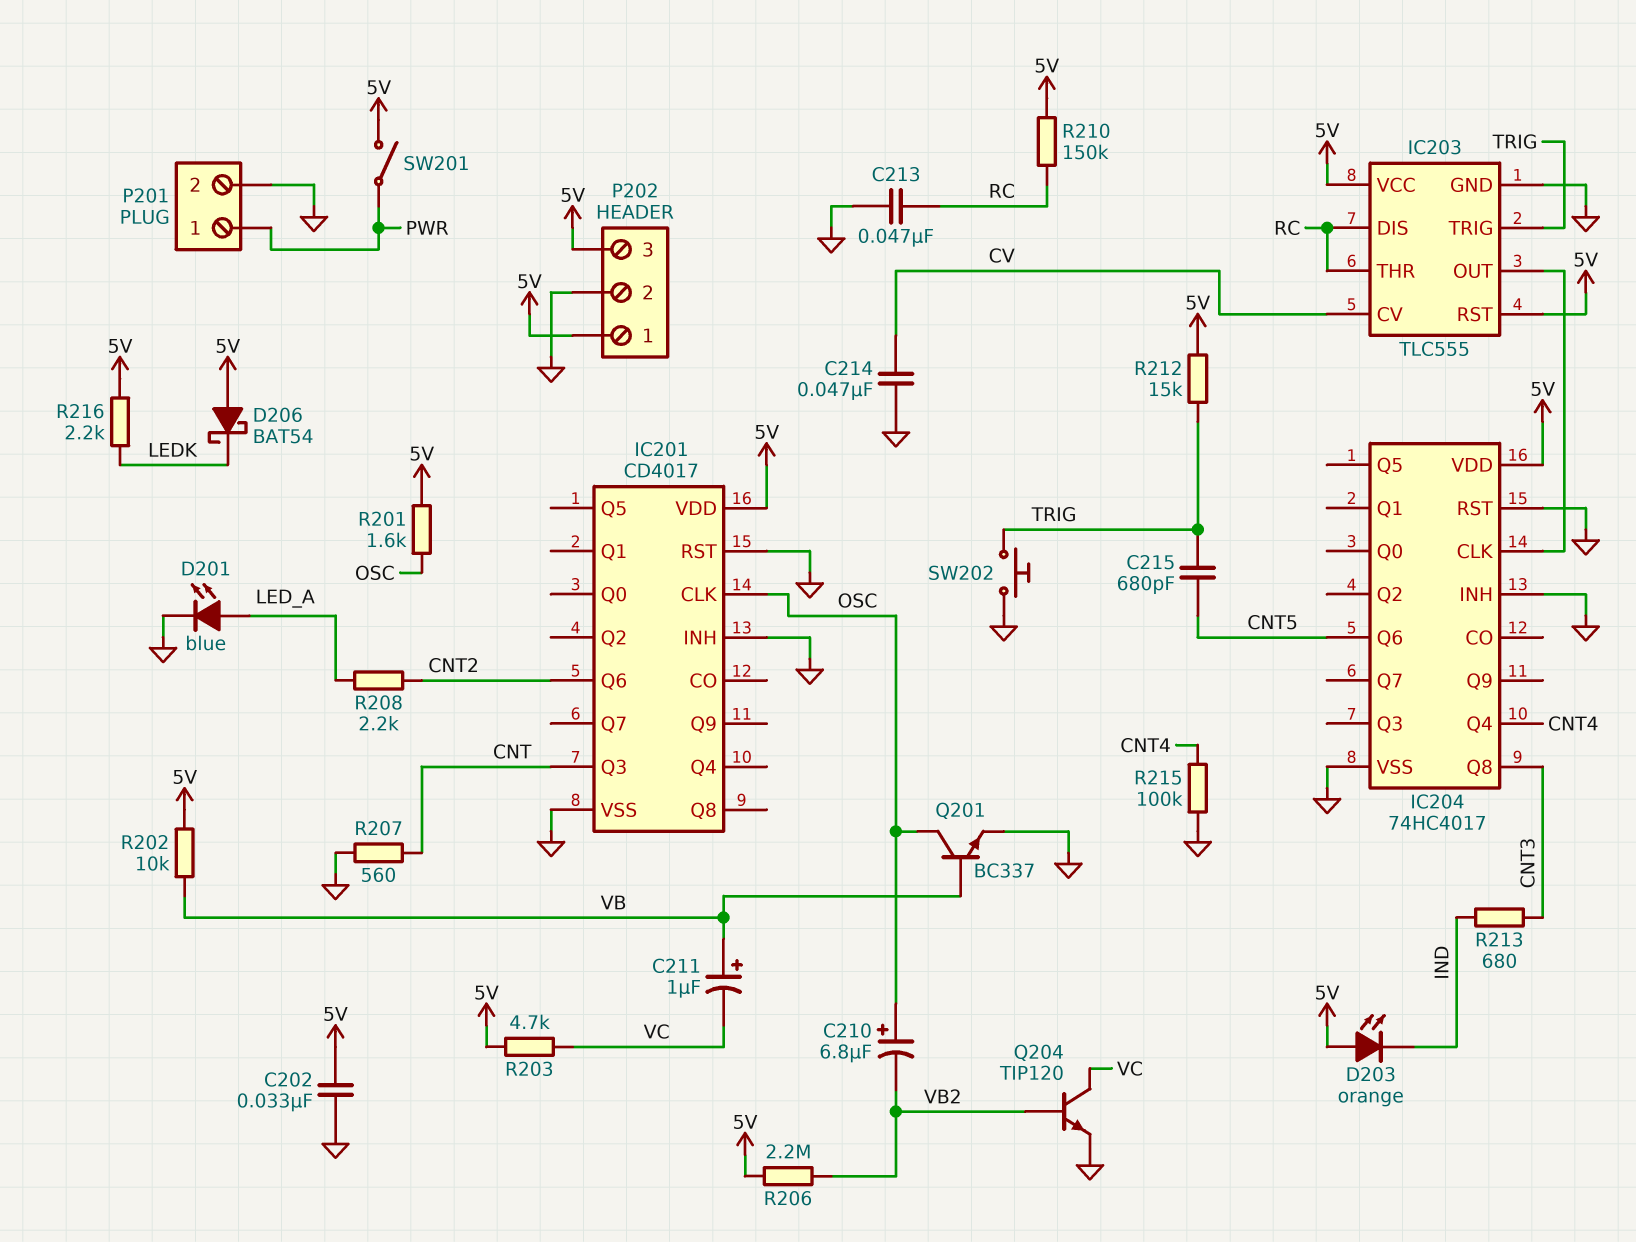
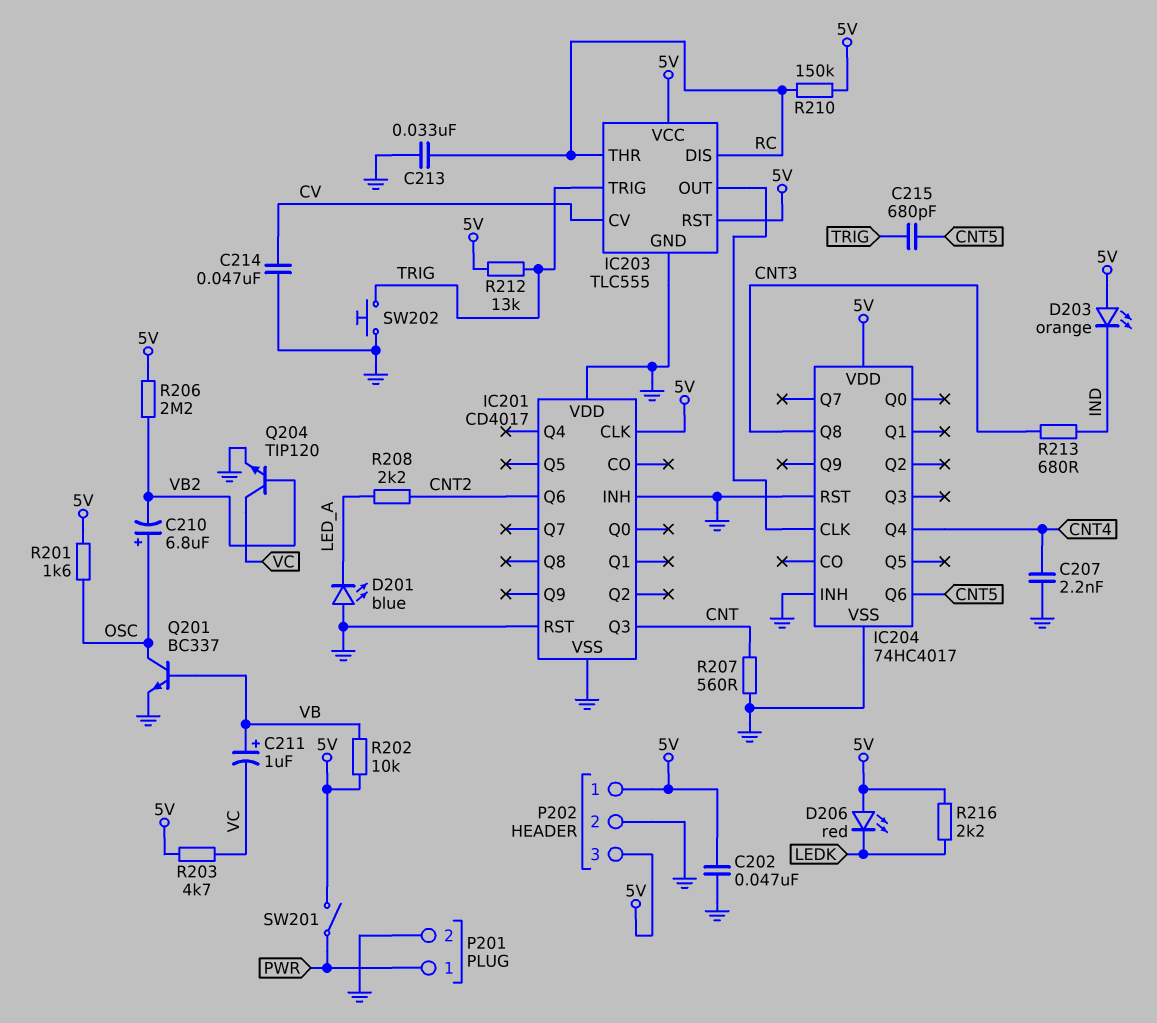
C202: 33nF (5V, GND) -> 47nF (5V, GND)
C207: none -> 2.2nF (CNT4, GND)
C213: 47nF (GND, RC) -> 33nF (GND, RC)
D201: LED blue (A LED_A, K GND) -> LED blue (A GND, K LED_A)
D206: schottky BAT54 (A 5V, K LEDK) -> LED red (A 5V, K LEDK)
IC201 pin CLK: OSC -> 5V
IC201 pin VDD: 5V -> GND
R212: 15k (5V, TRIG) -> 13k (5V, TRIG)
R215: 100k (CNT4, GND) -> none

